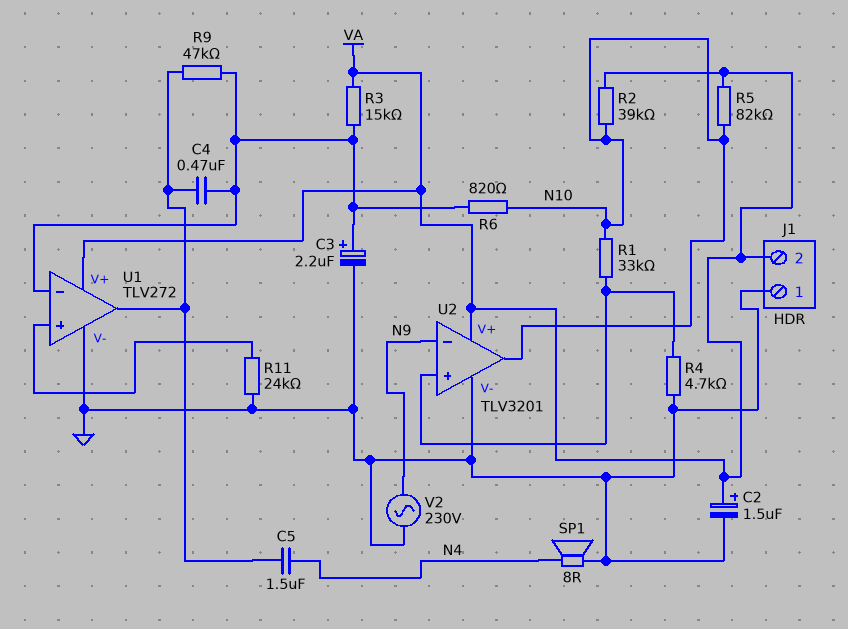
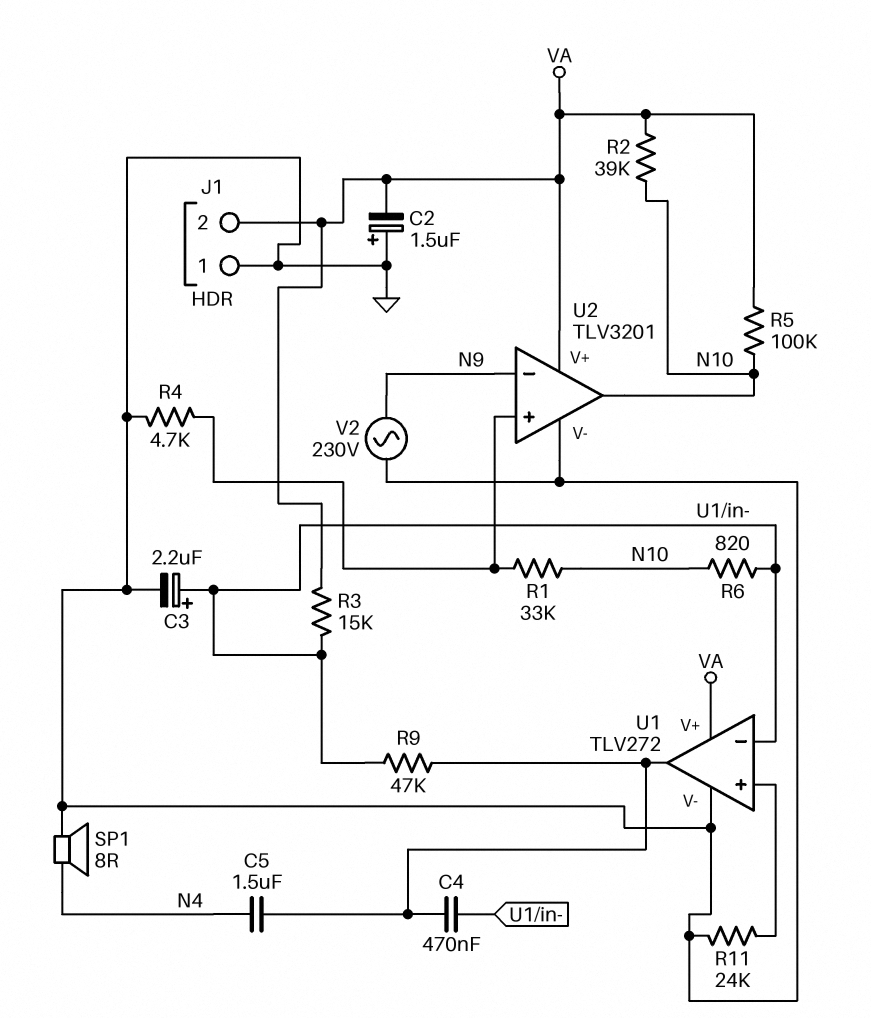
C2: 1.5uF (plus VA, minus GND) -> 1.5uF (plus GND, minus VA)
R5: 82k (N10, VA) -> 100k (N10, VA)

